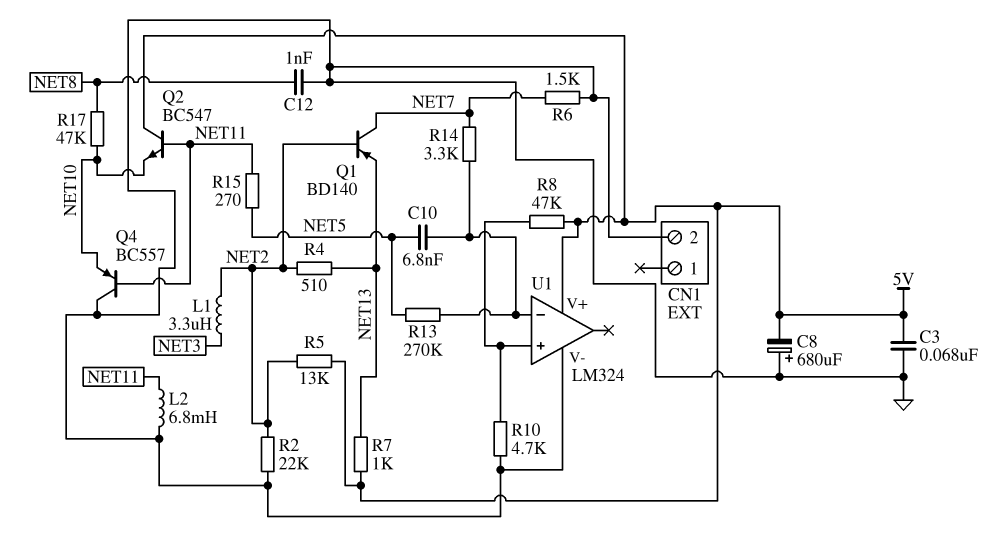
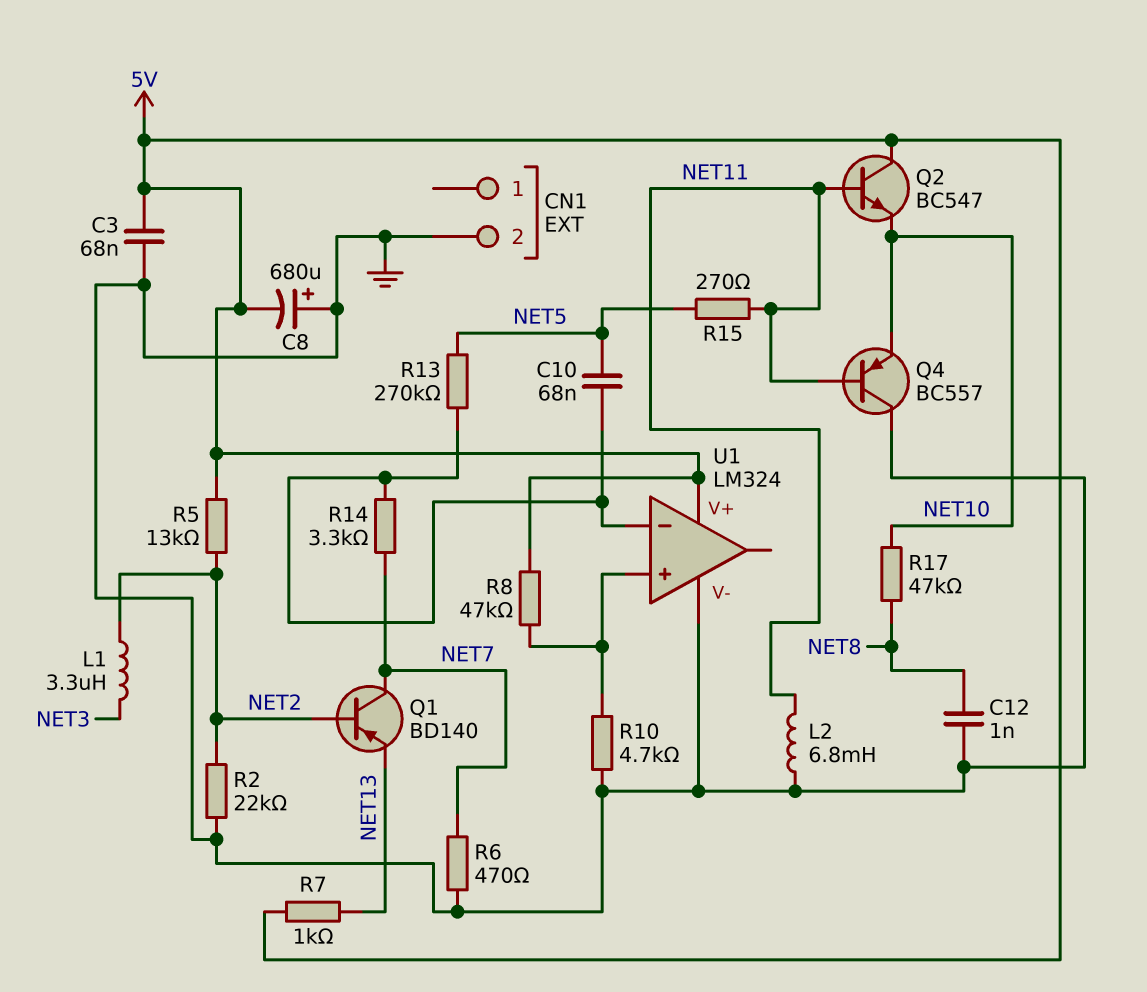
C10: 6.8nF (NET5, U1/in-) -> 68nF (NET5, U1/in-)
R4: 510 (NET2, NET13) -> none
R6: 1.5k (GND, NET7) -> 470 (GND, NET7)

